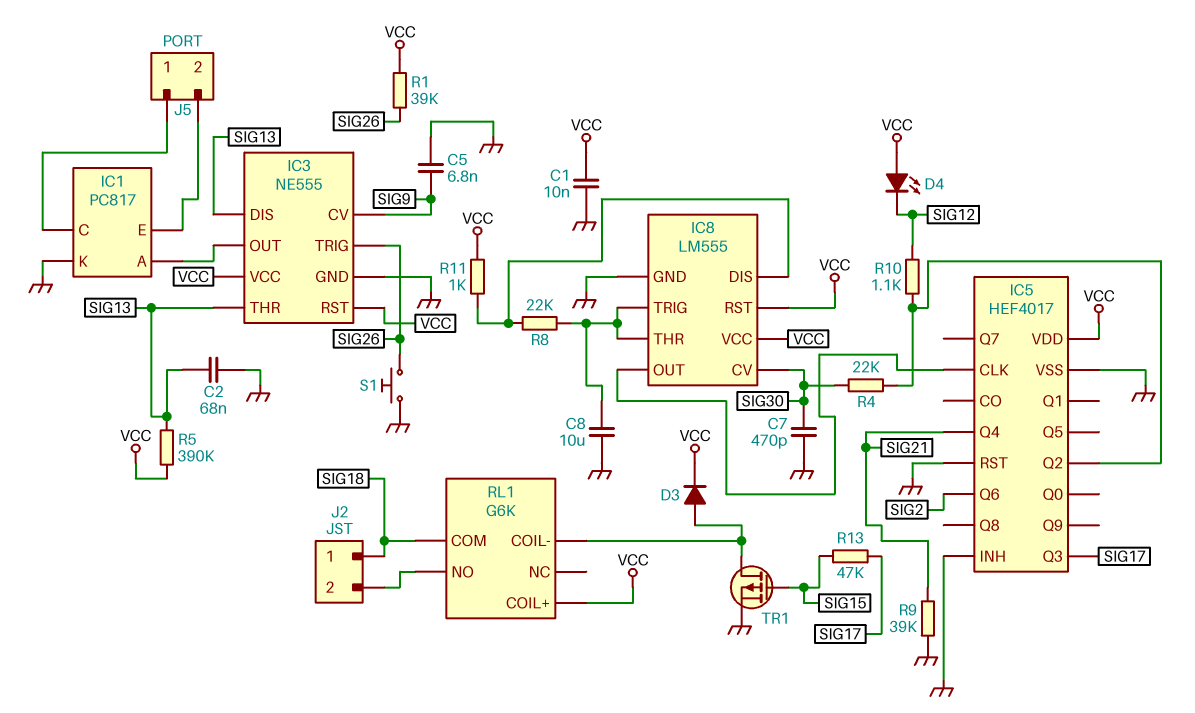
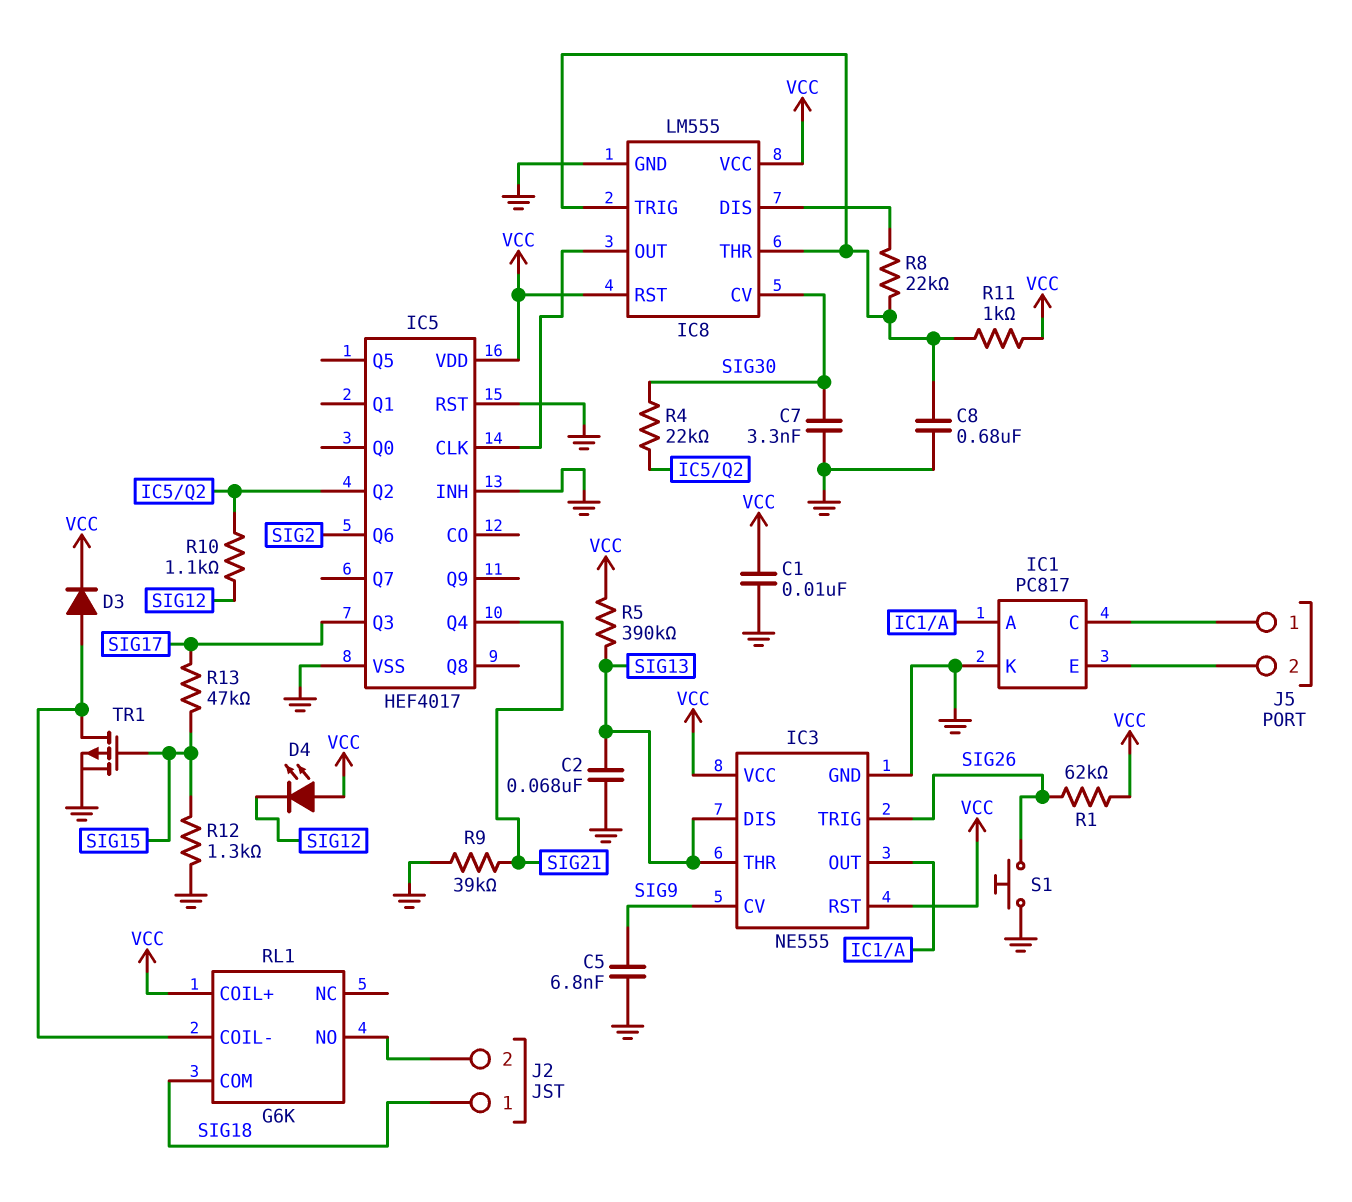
C7: 470pF (GND, SIG30) -> 3.3nF (GND, SIG30)
C8: 10uF (GND, IC8/THR) -> 680nF (GND, IC8/THR)
R1: 39k (SIG26, VCC) -> 62k (SIG26, VCC)
R11: 1k (IC8/DIS, VCC) -> 1k (IC8/THR, VCC)
R12: none -> 1.3k (GND, SIG15)

